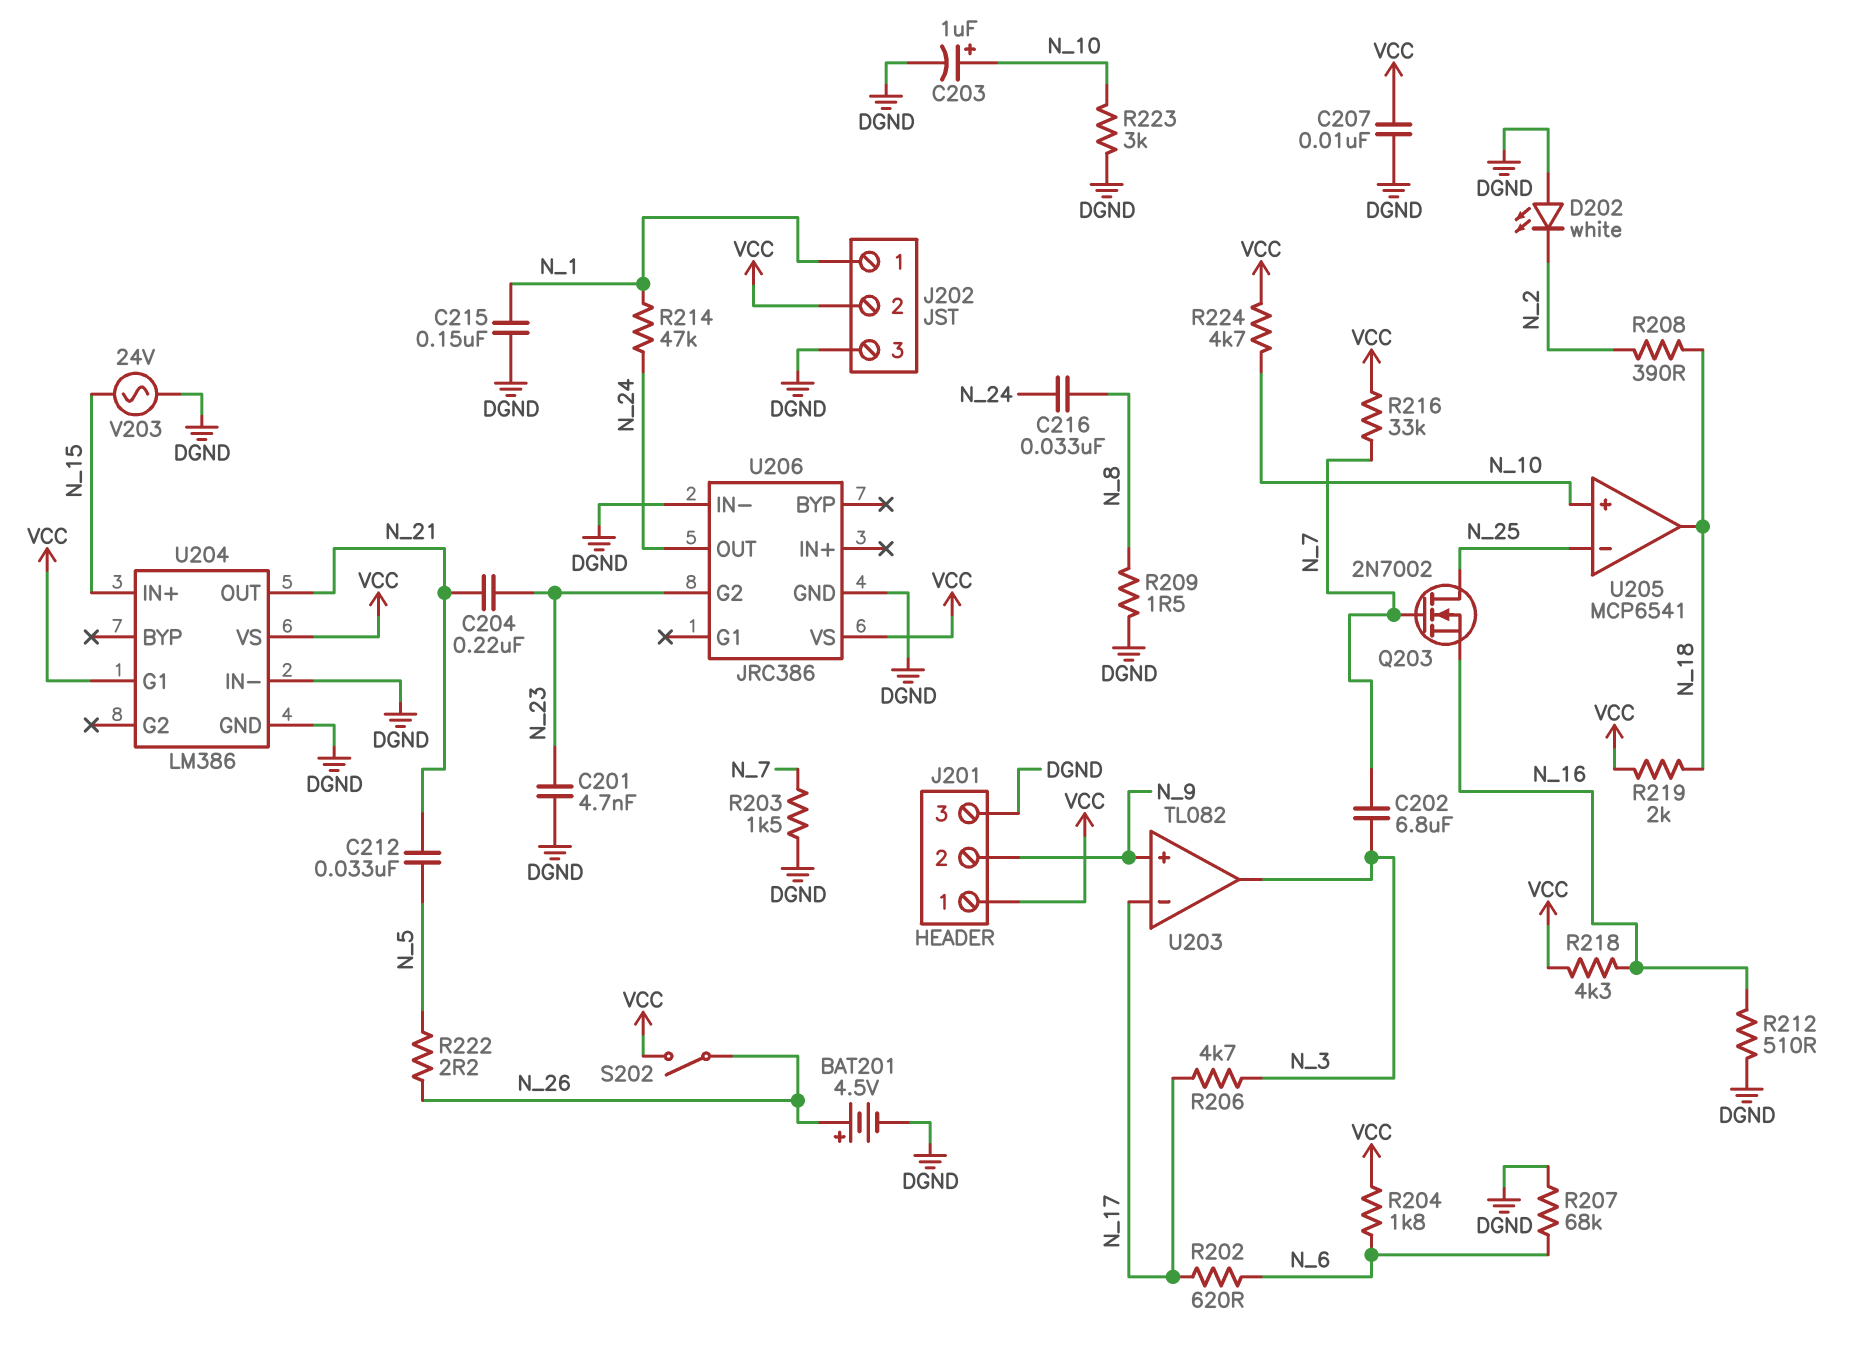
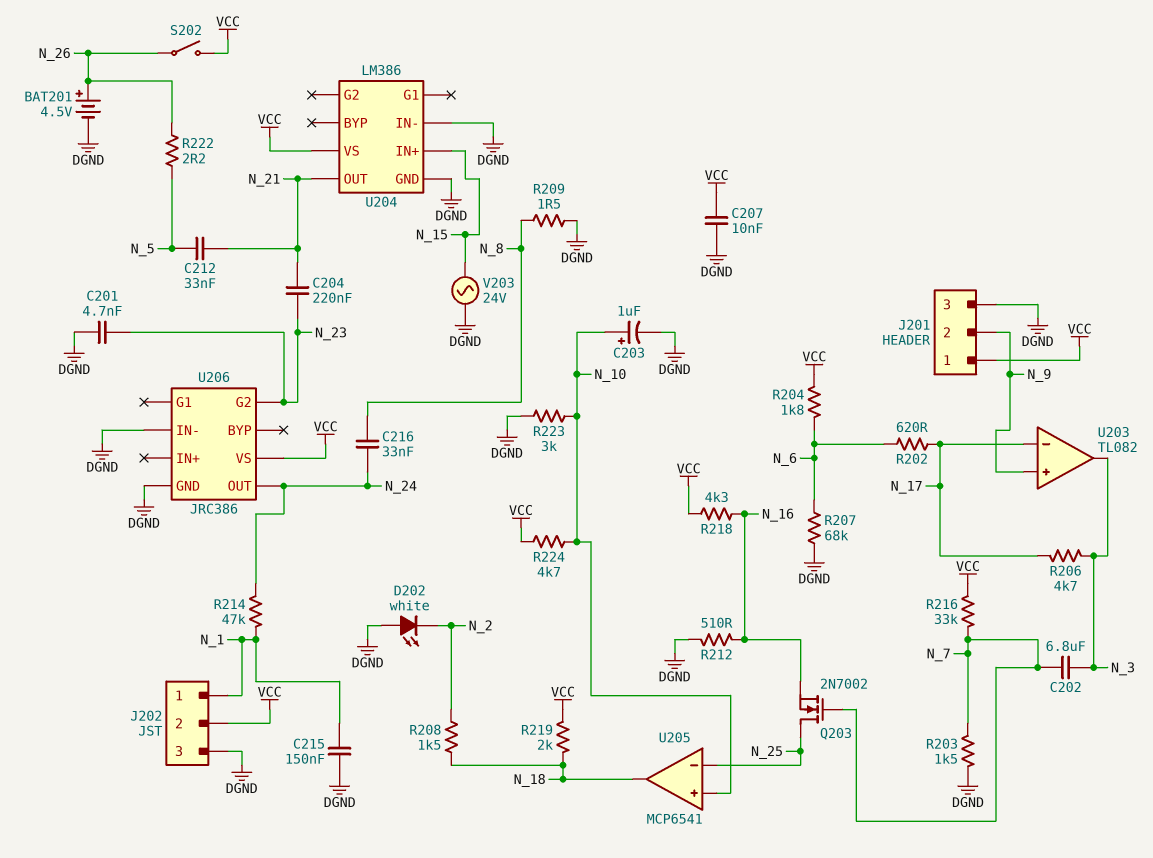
R208: 390 (N_2, N_18) -> 1.5k (N_2, N_18)
U204 pin G1: VCC -> none

